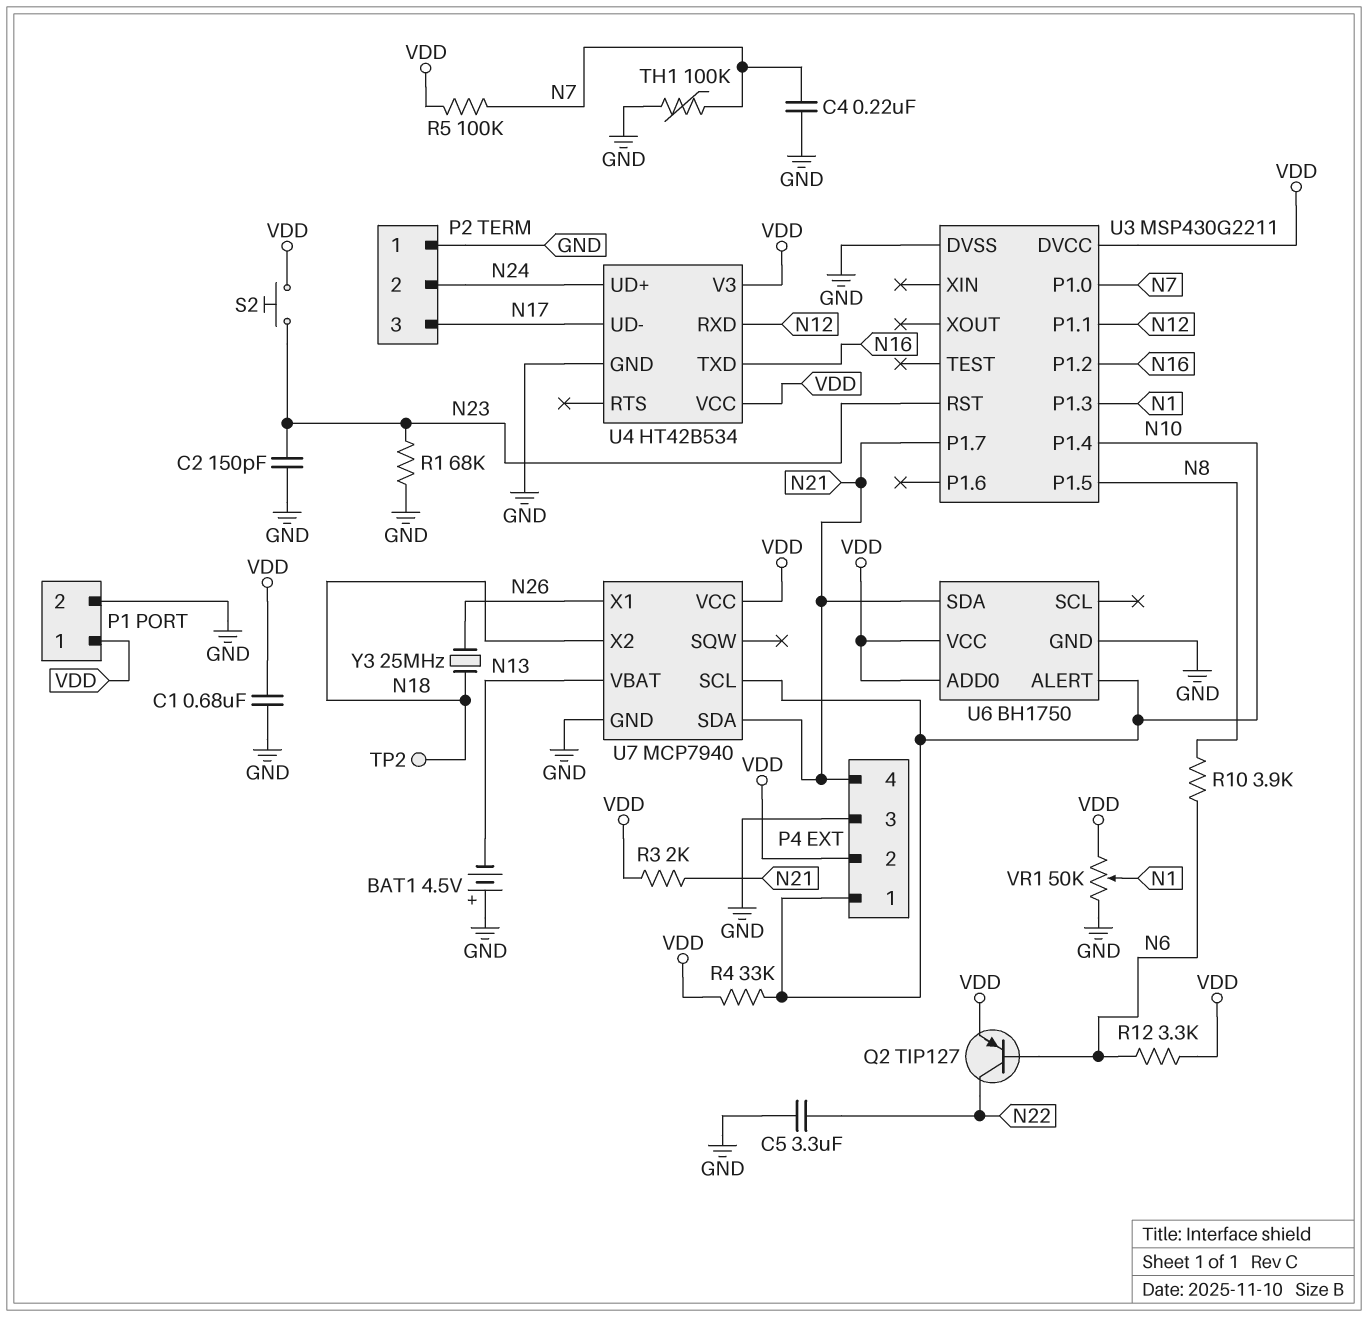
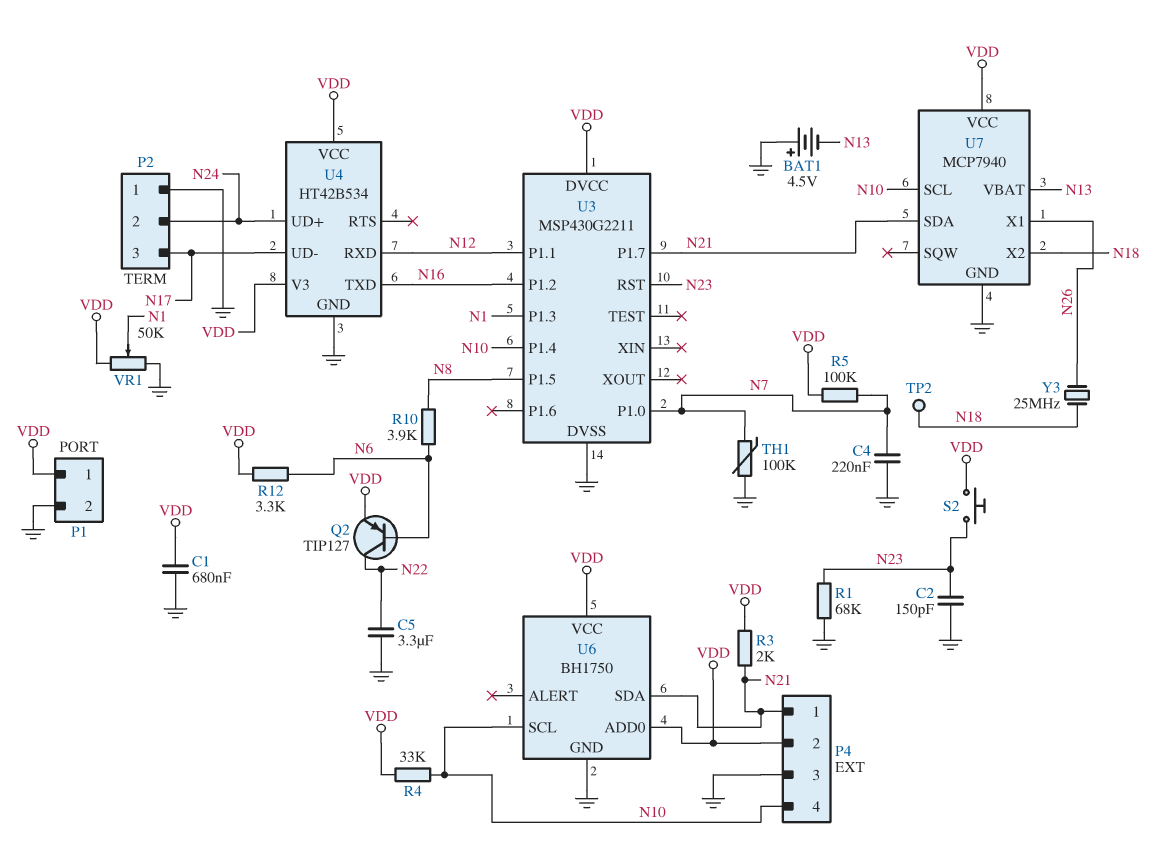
P4 pin 1: N10 -> N21
P4 pin 4: N21 -> N10
U6 pin ALERT: N10 -> none
U6 pin SCL: none -> N10

